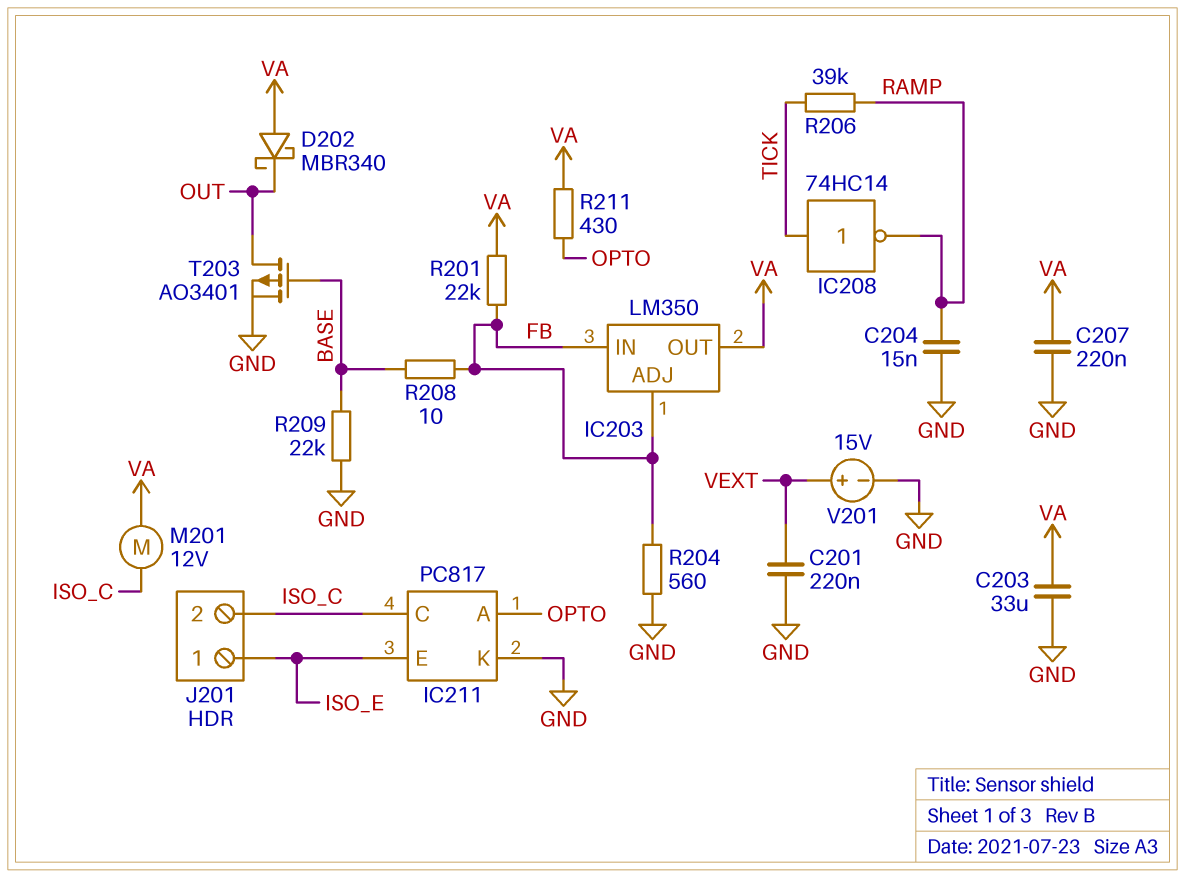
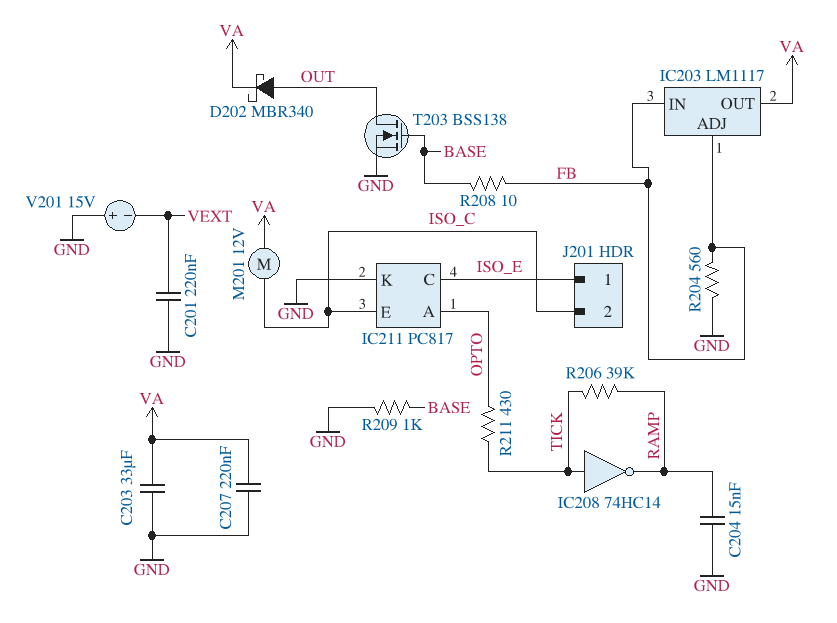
D202: schottky MBR340 (A VA, K OUT) -> schottky MBR340 (A OUT, K VA)
IC203: LM350 -> LM1117
IC211 pin C: ISO_C -> ISO_E
IC211 pin E: ISO_E -> ISO_C
R201: 22k (FB, VA) -> none
R209: 22k (BASE, GND) -> 1k (BASE, GND)
R211: 430 (OPTO, VA) -> 430 (OPTO, TICK)
T203: PMOS AO3401 (G BASE, D OUT, S GND) -> NMOS BSS138 (G BASE, D OUT, S GND)
V201: 15V (plus VEXT, minus GND) -> 15V (plus GND, minus VEXT)

